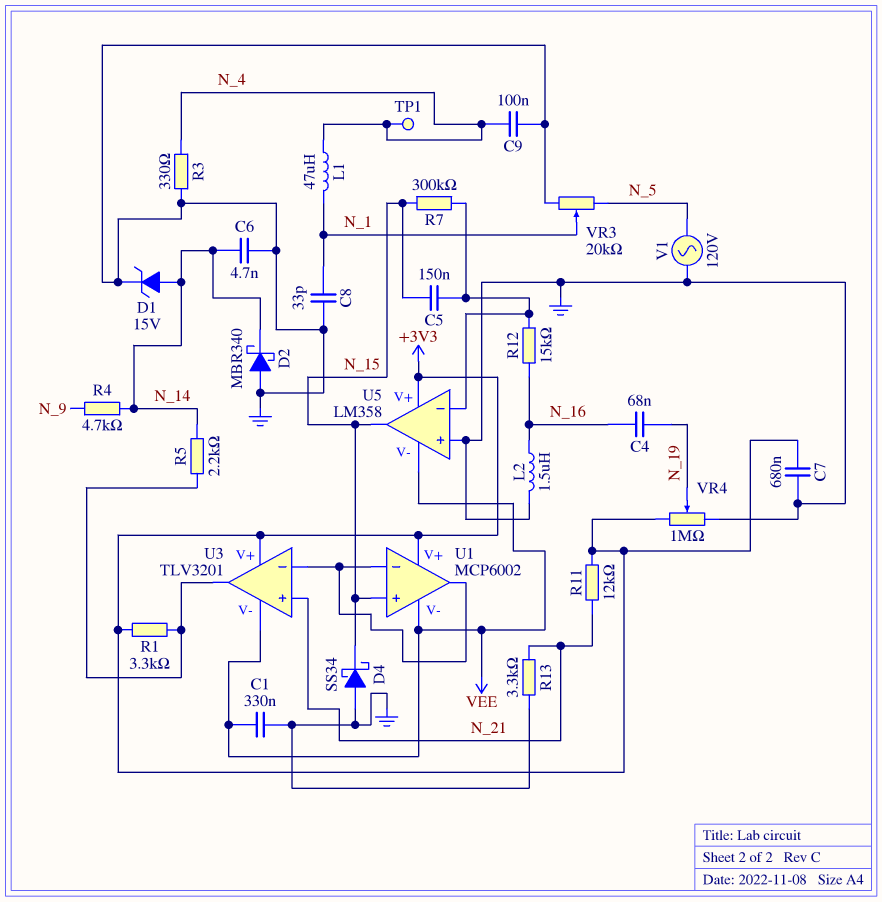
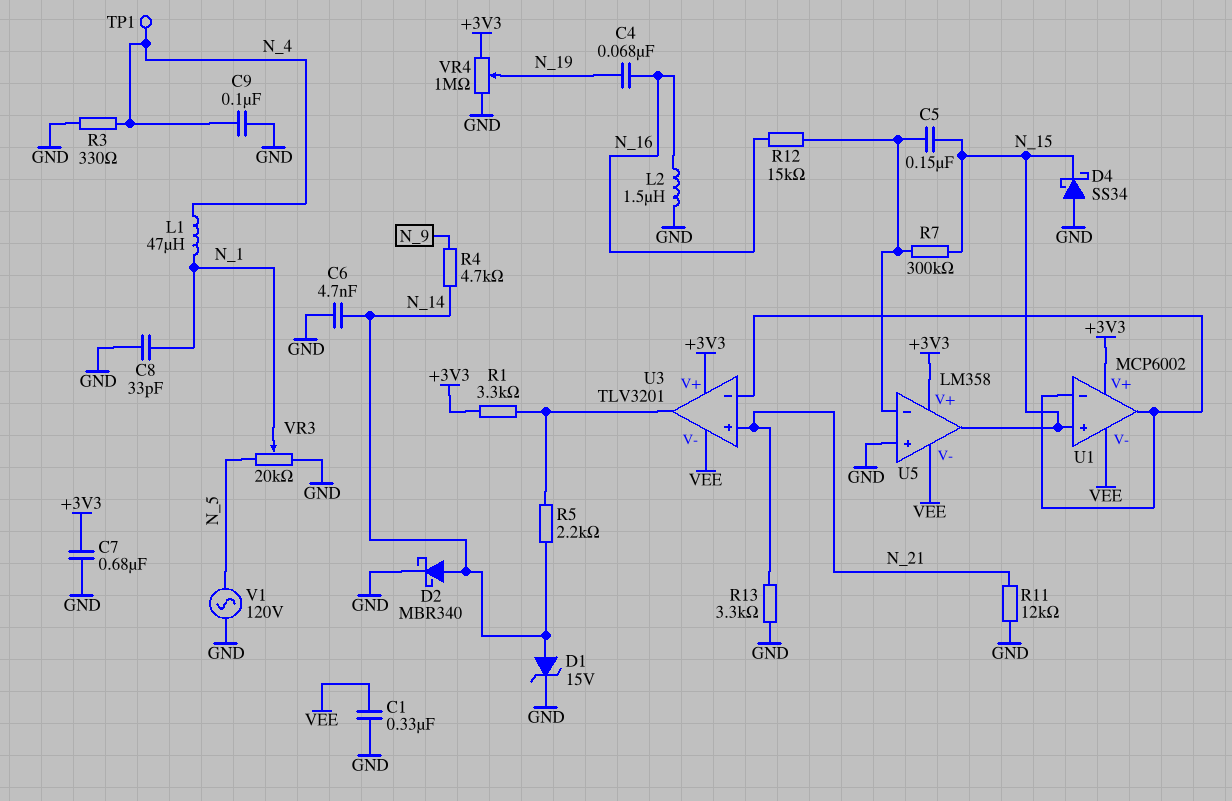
D2: schottky MBR340 (A GND, K N_14) -> schottky MBR340 (A N_14, K GND)
R11: 12k (+3V3, N_21) -> 12k (GND, N_21)

